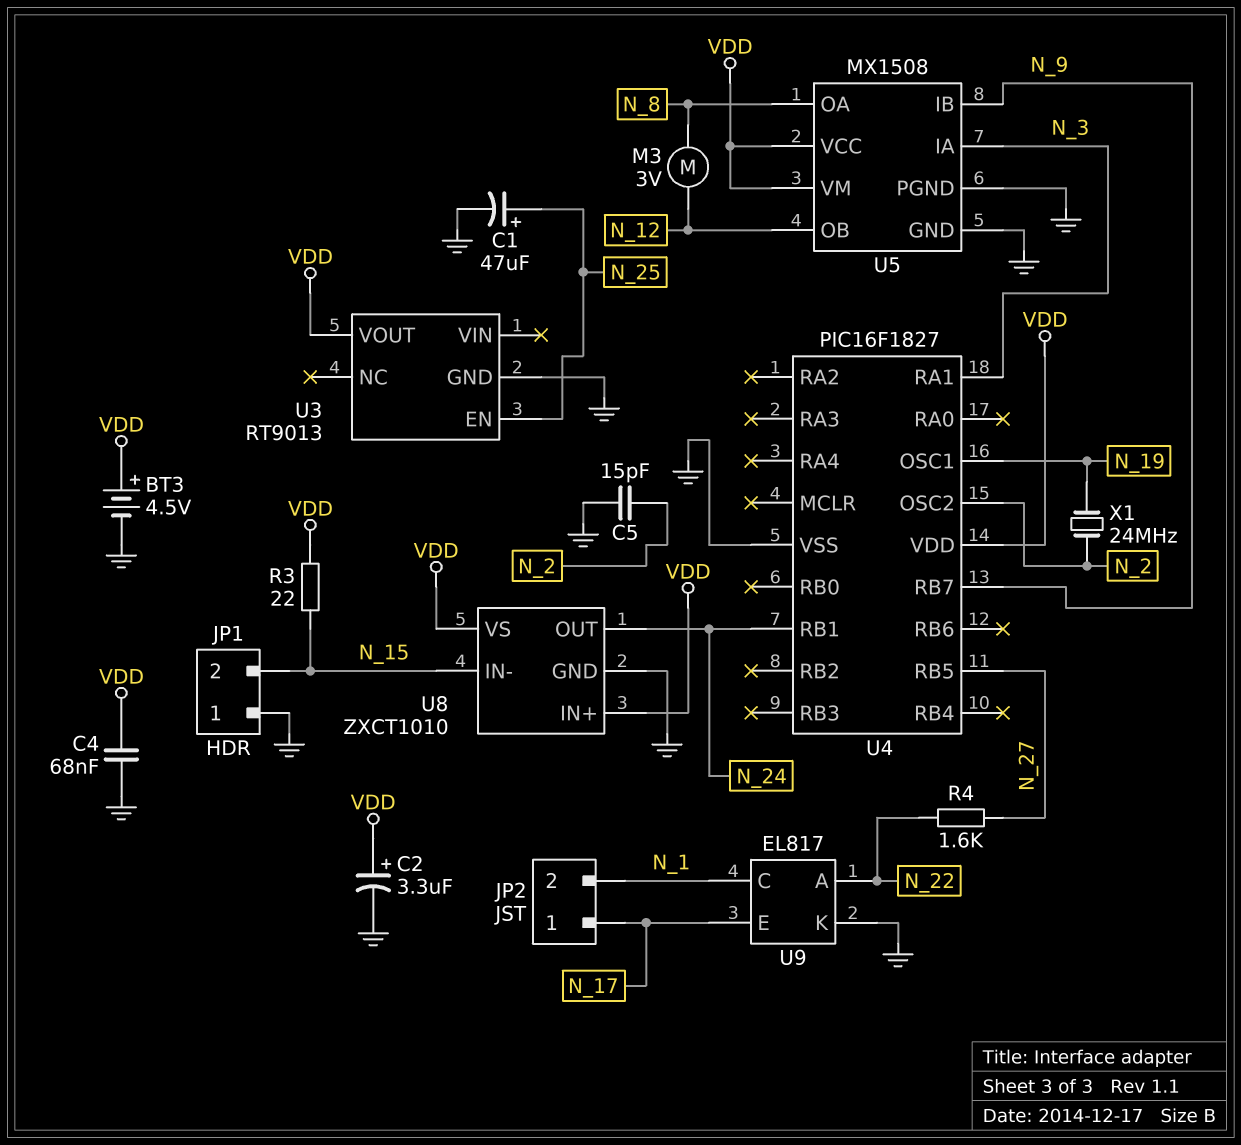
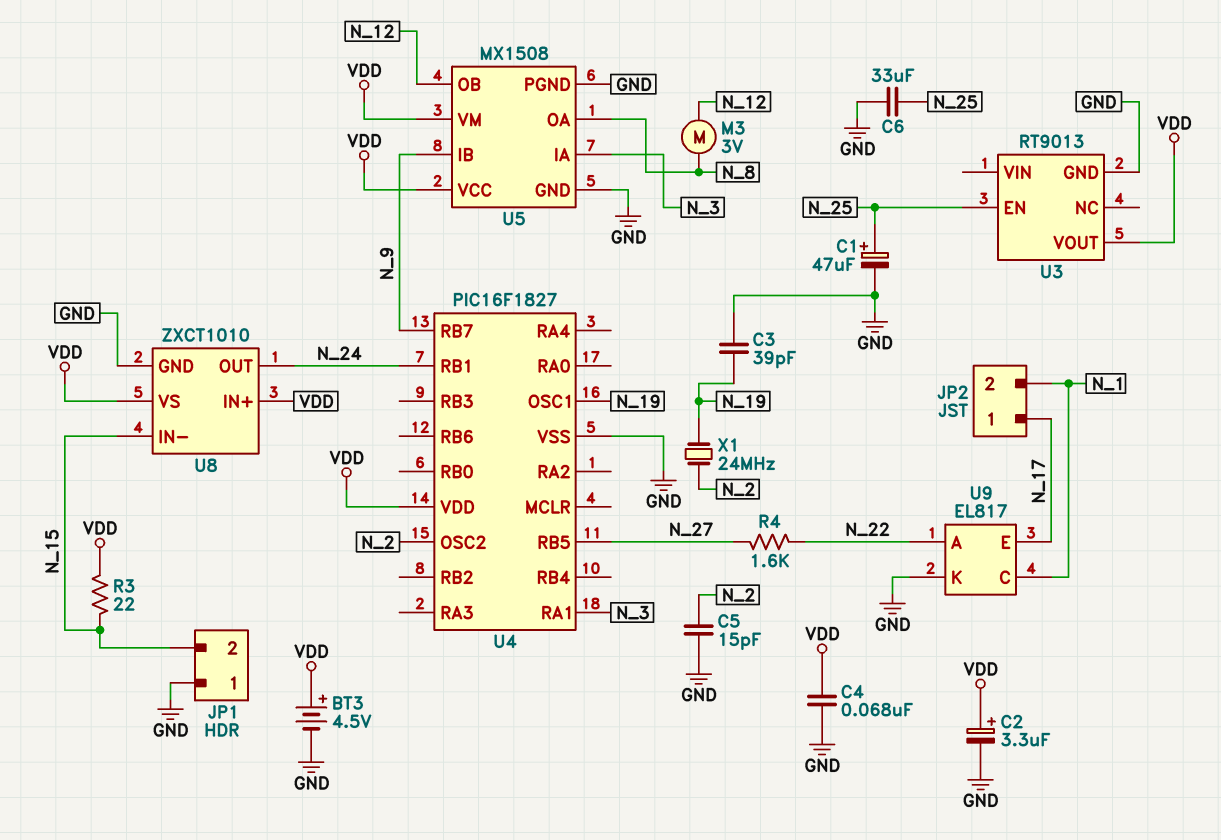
C3: none -> 39pF (GND, N_19)
C6: none -> 33uF (GND, N_25)

